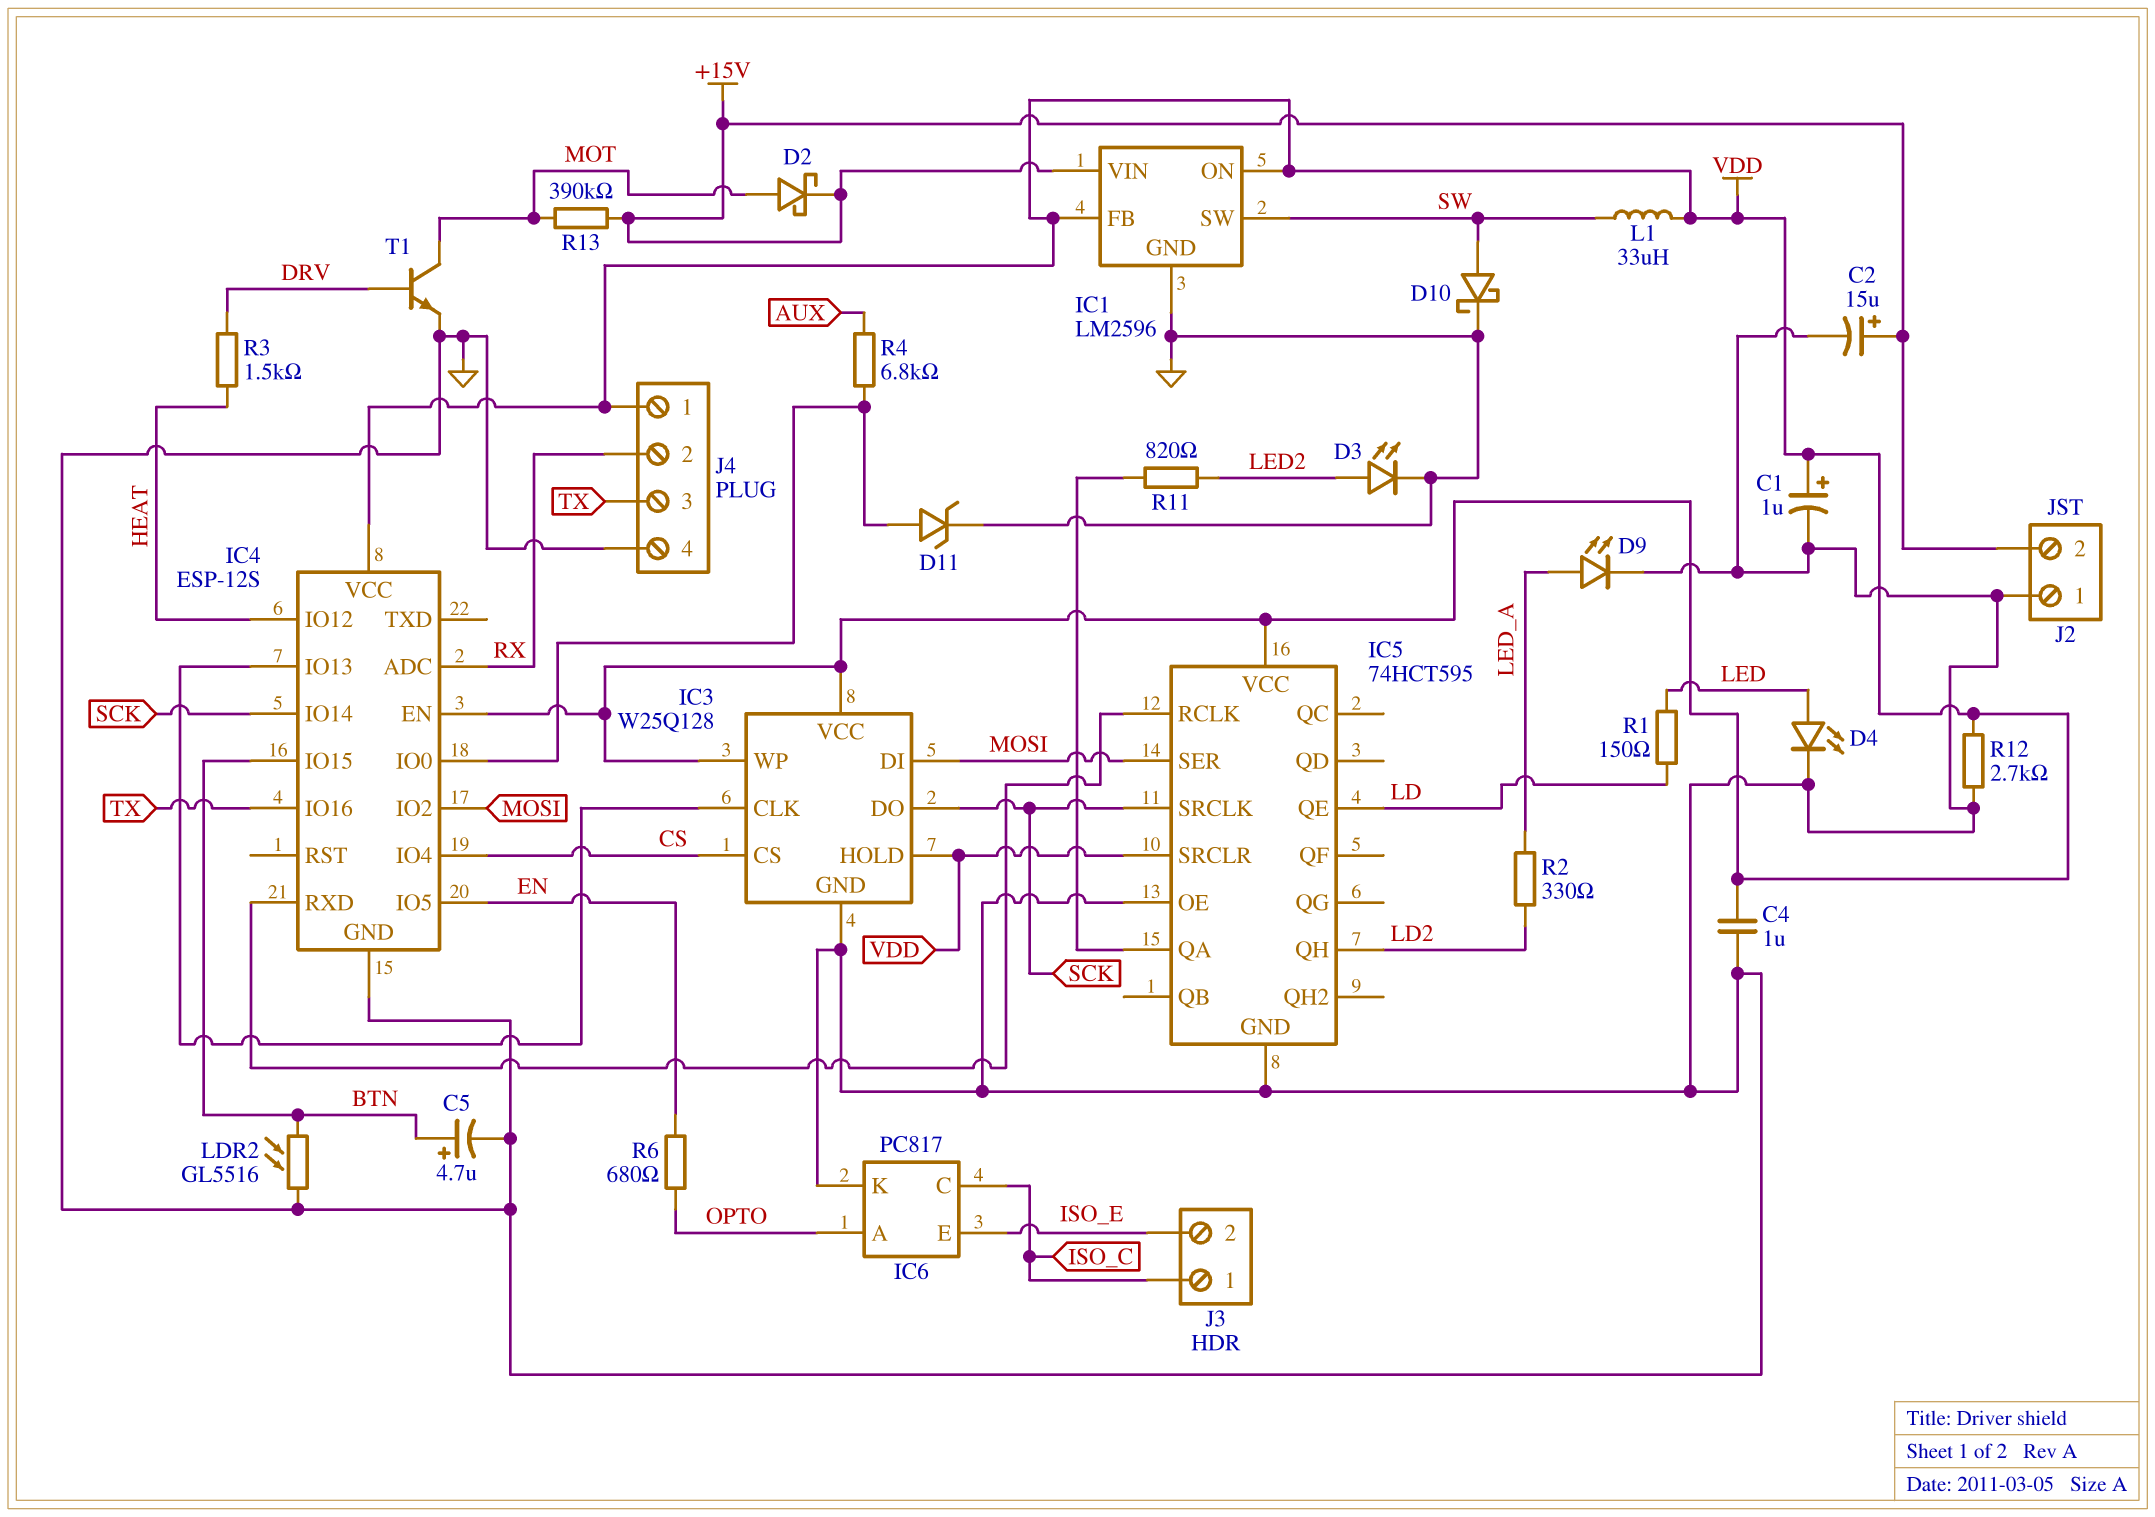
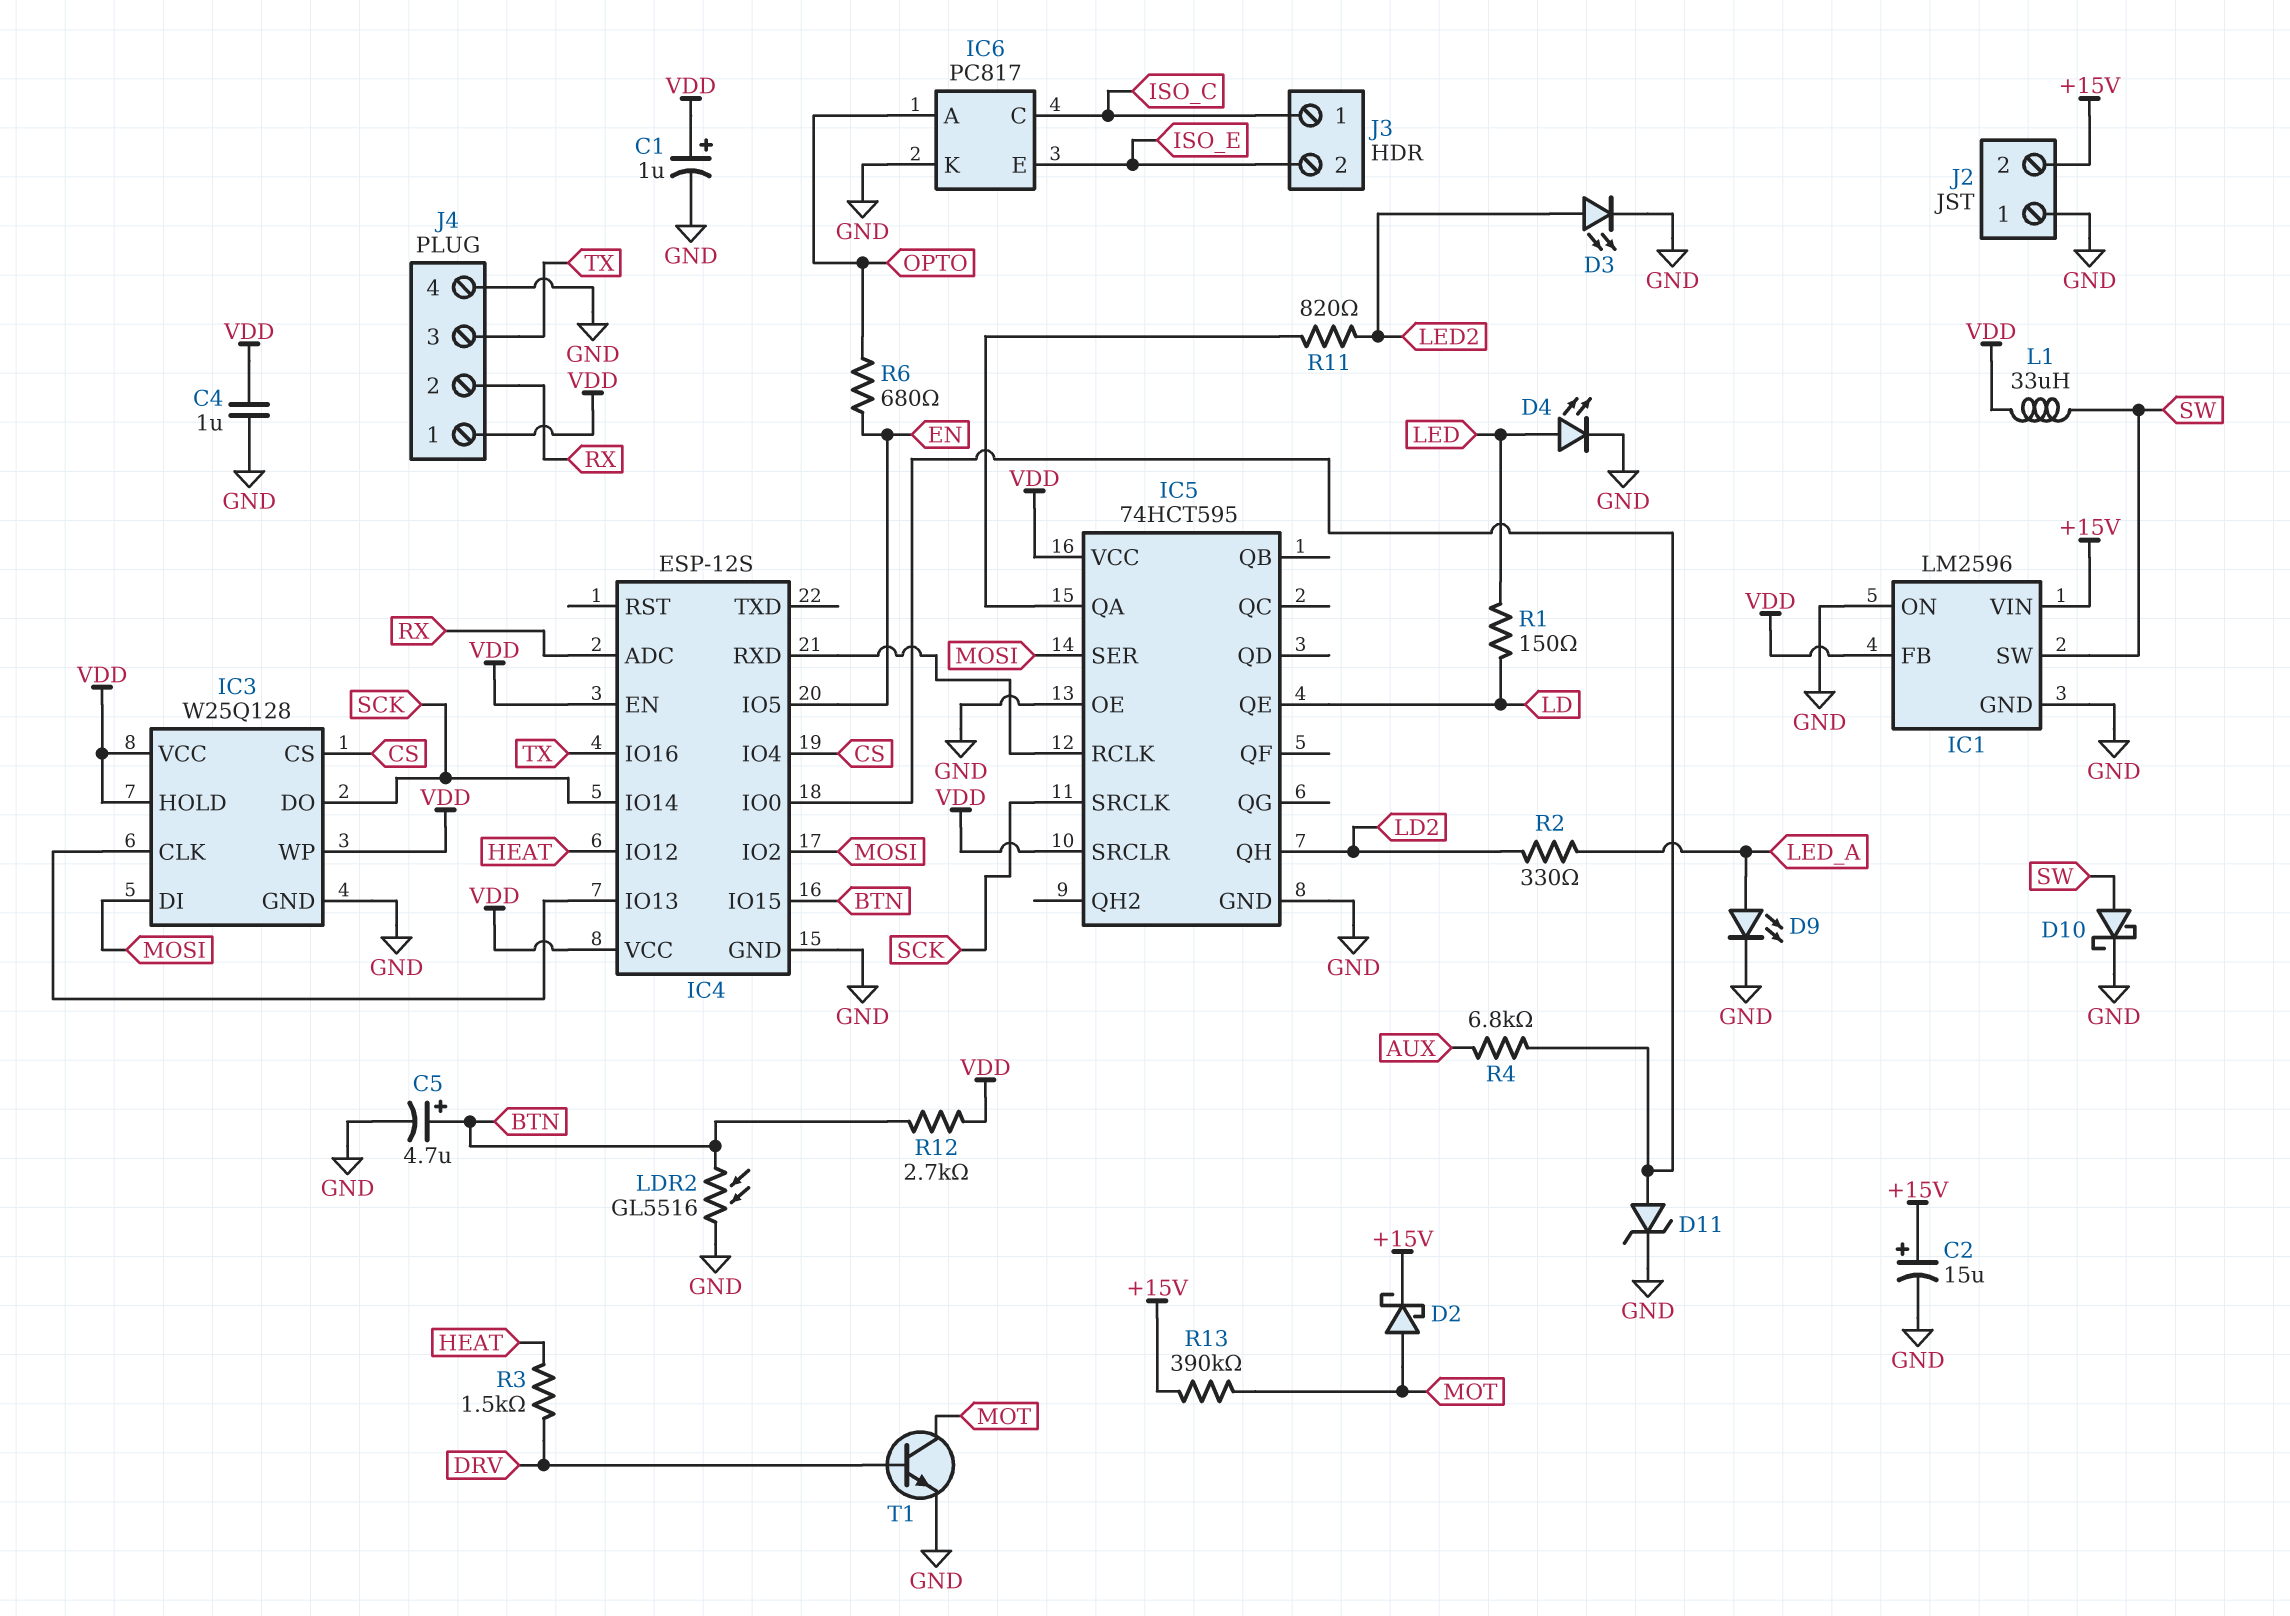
IC1 pin ON: VDD -> GND
R12: 2.7k (GND, VDD) -> 2.7k (BTN, VDD)

